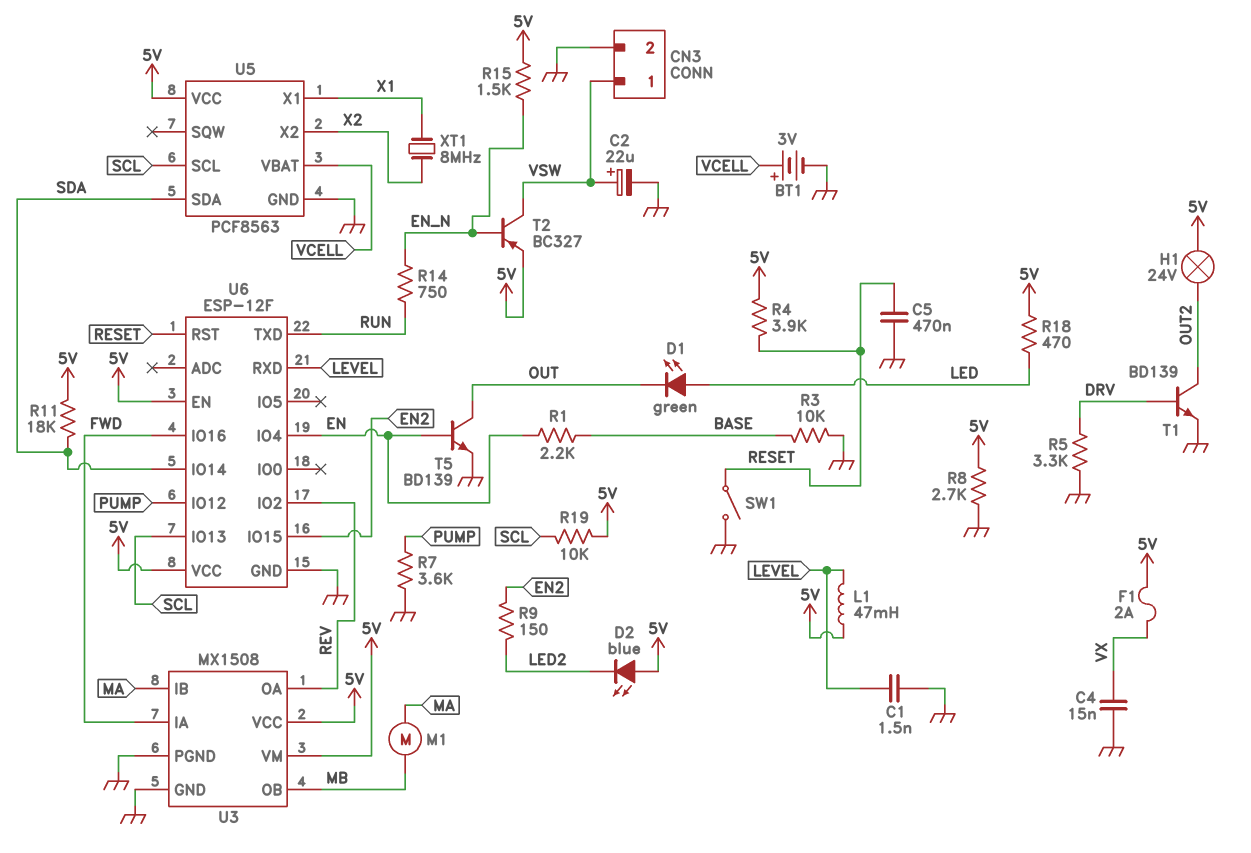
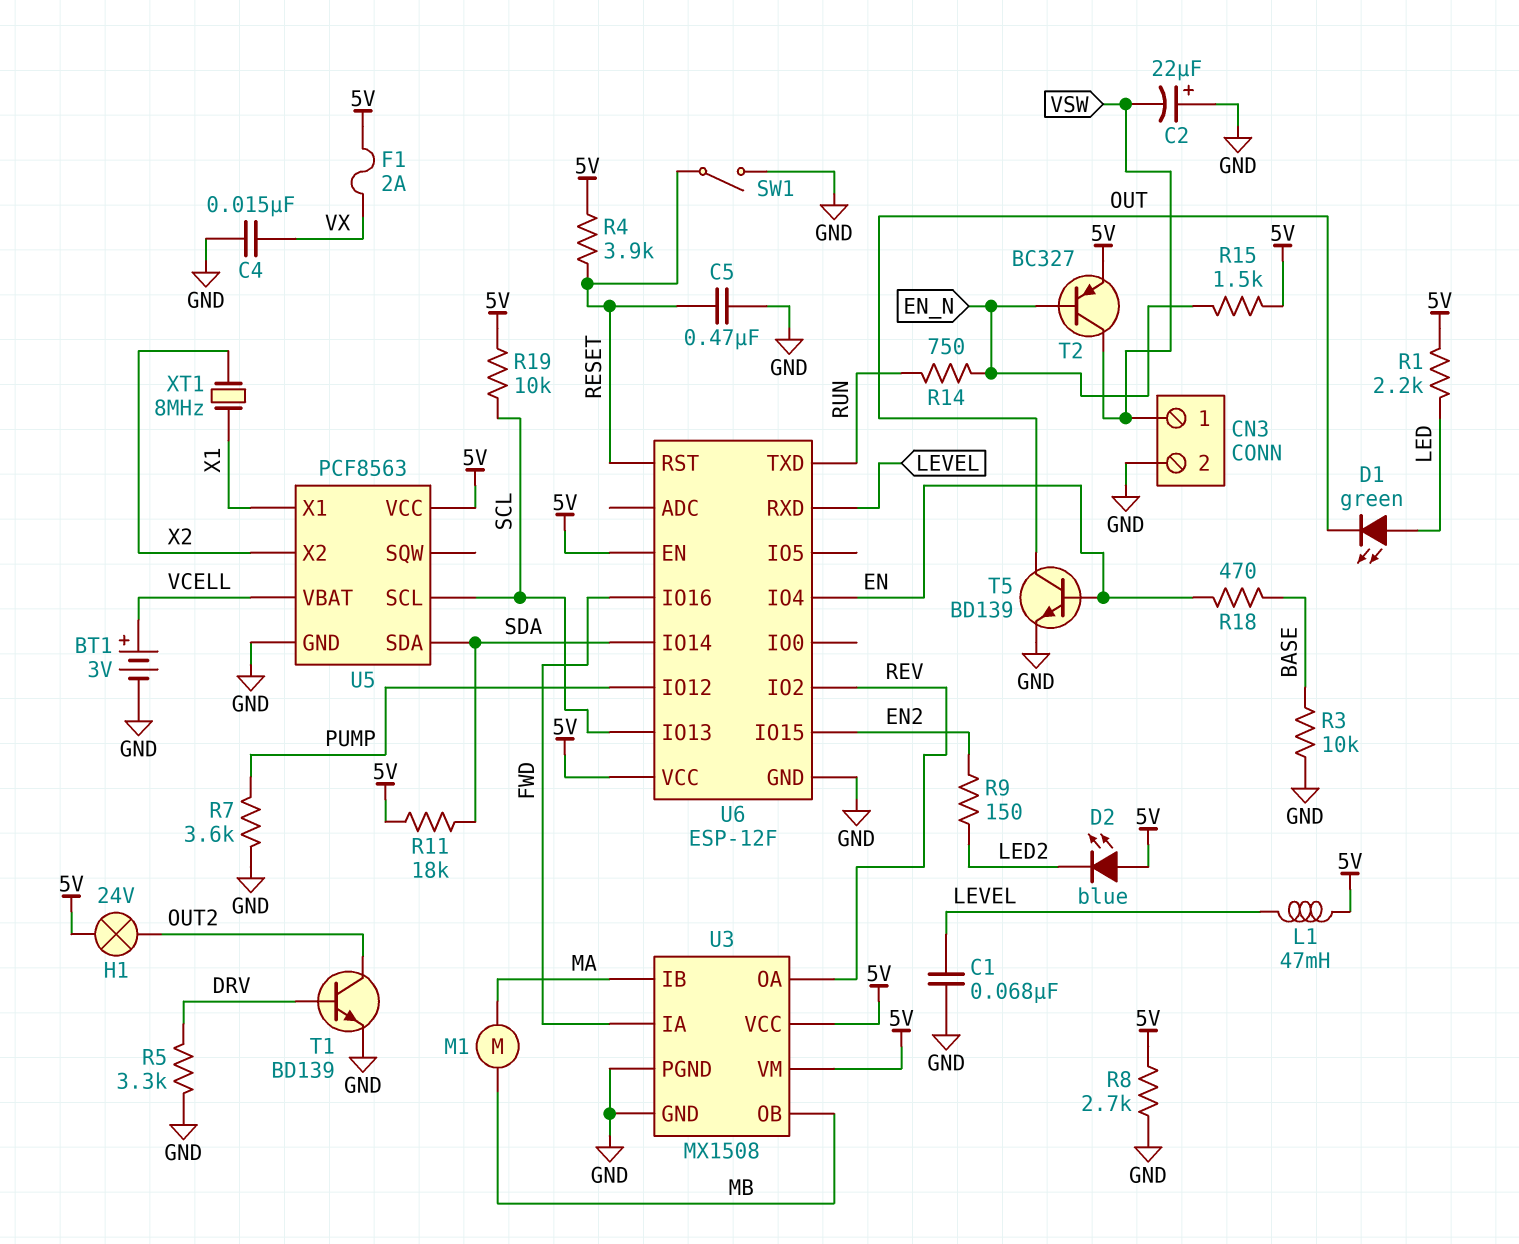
C1: 1.5nF (GND, LEVEL) -> 68nF (GND, LEVEL)
C2: 22uF (plus VSW, minus GND) -> 22uF (plus GND, minus VSW)
R1: 2.2k (BASE, EN) -> 2.2k (5V, LED)
R18: 470 (5V, LED) -> 470 (BASE, EN)

